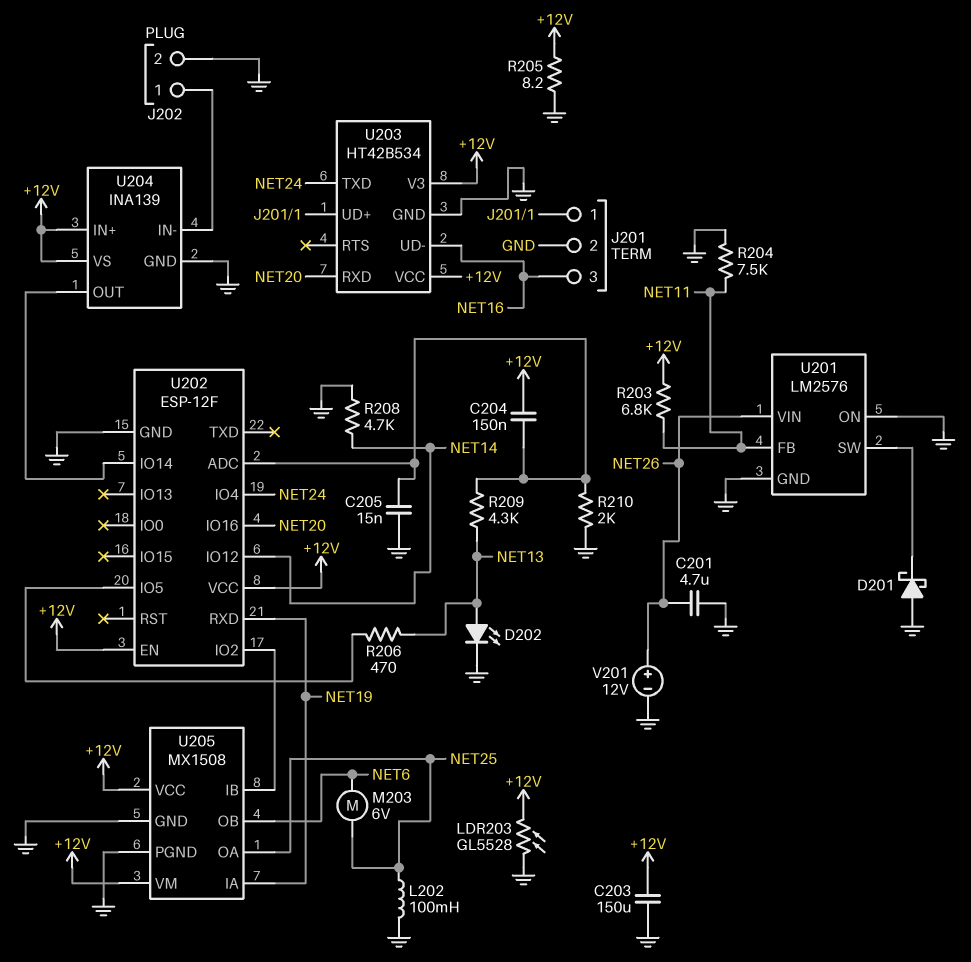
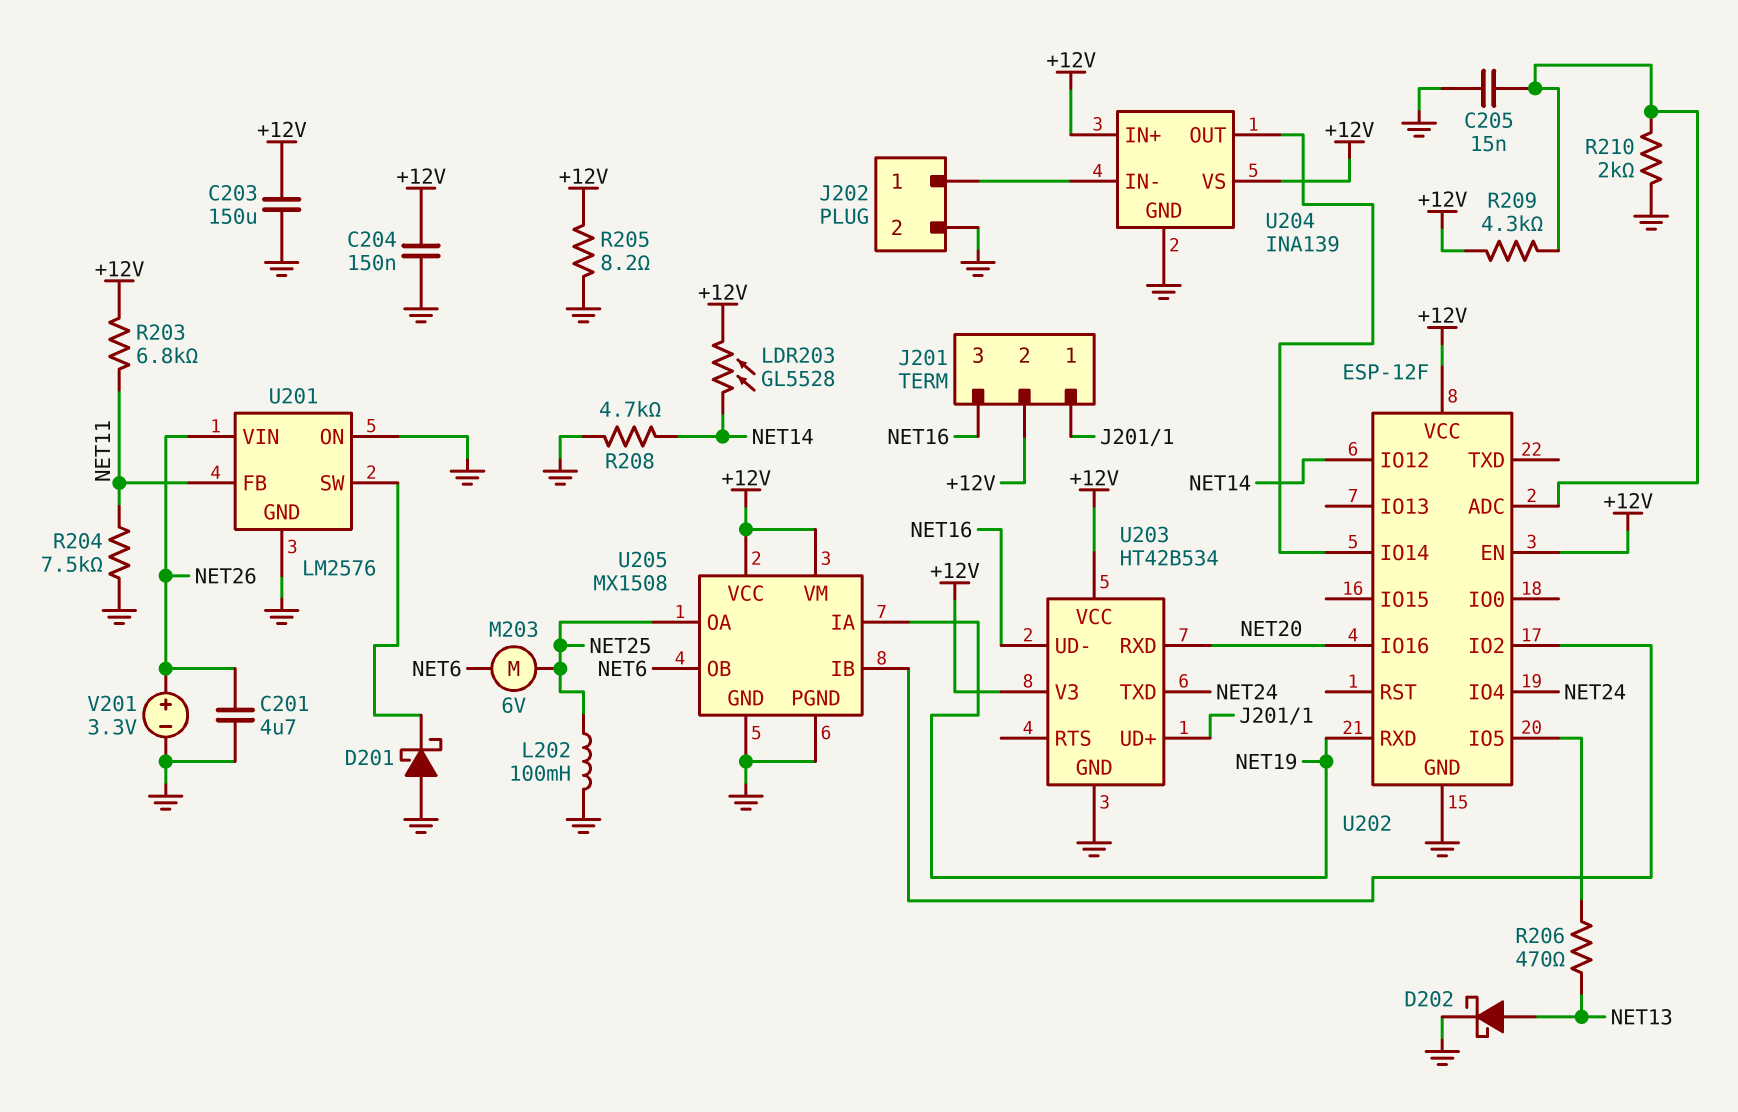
C204: 150nF (+12V, U202/ADC) -> 150nF (+12V, GND)
D202: LED (A NET13, K GND) -> schottky (A NET13, K GND)
J201 pin 2: GND -> +12V
LDR203: GL5528 (+12V, GND) -> GL5528 (+12V, NET14)
R209: 4.3k (NET13, U202/ADC) -> 4.3k (+12V, U202/ADC)
V201: 12V (plus NET26, minus GND) -> 3.3V (plus NET26, minus GND)

